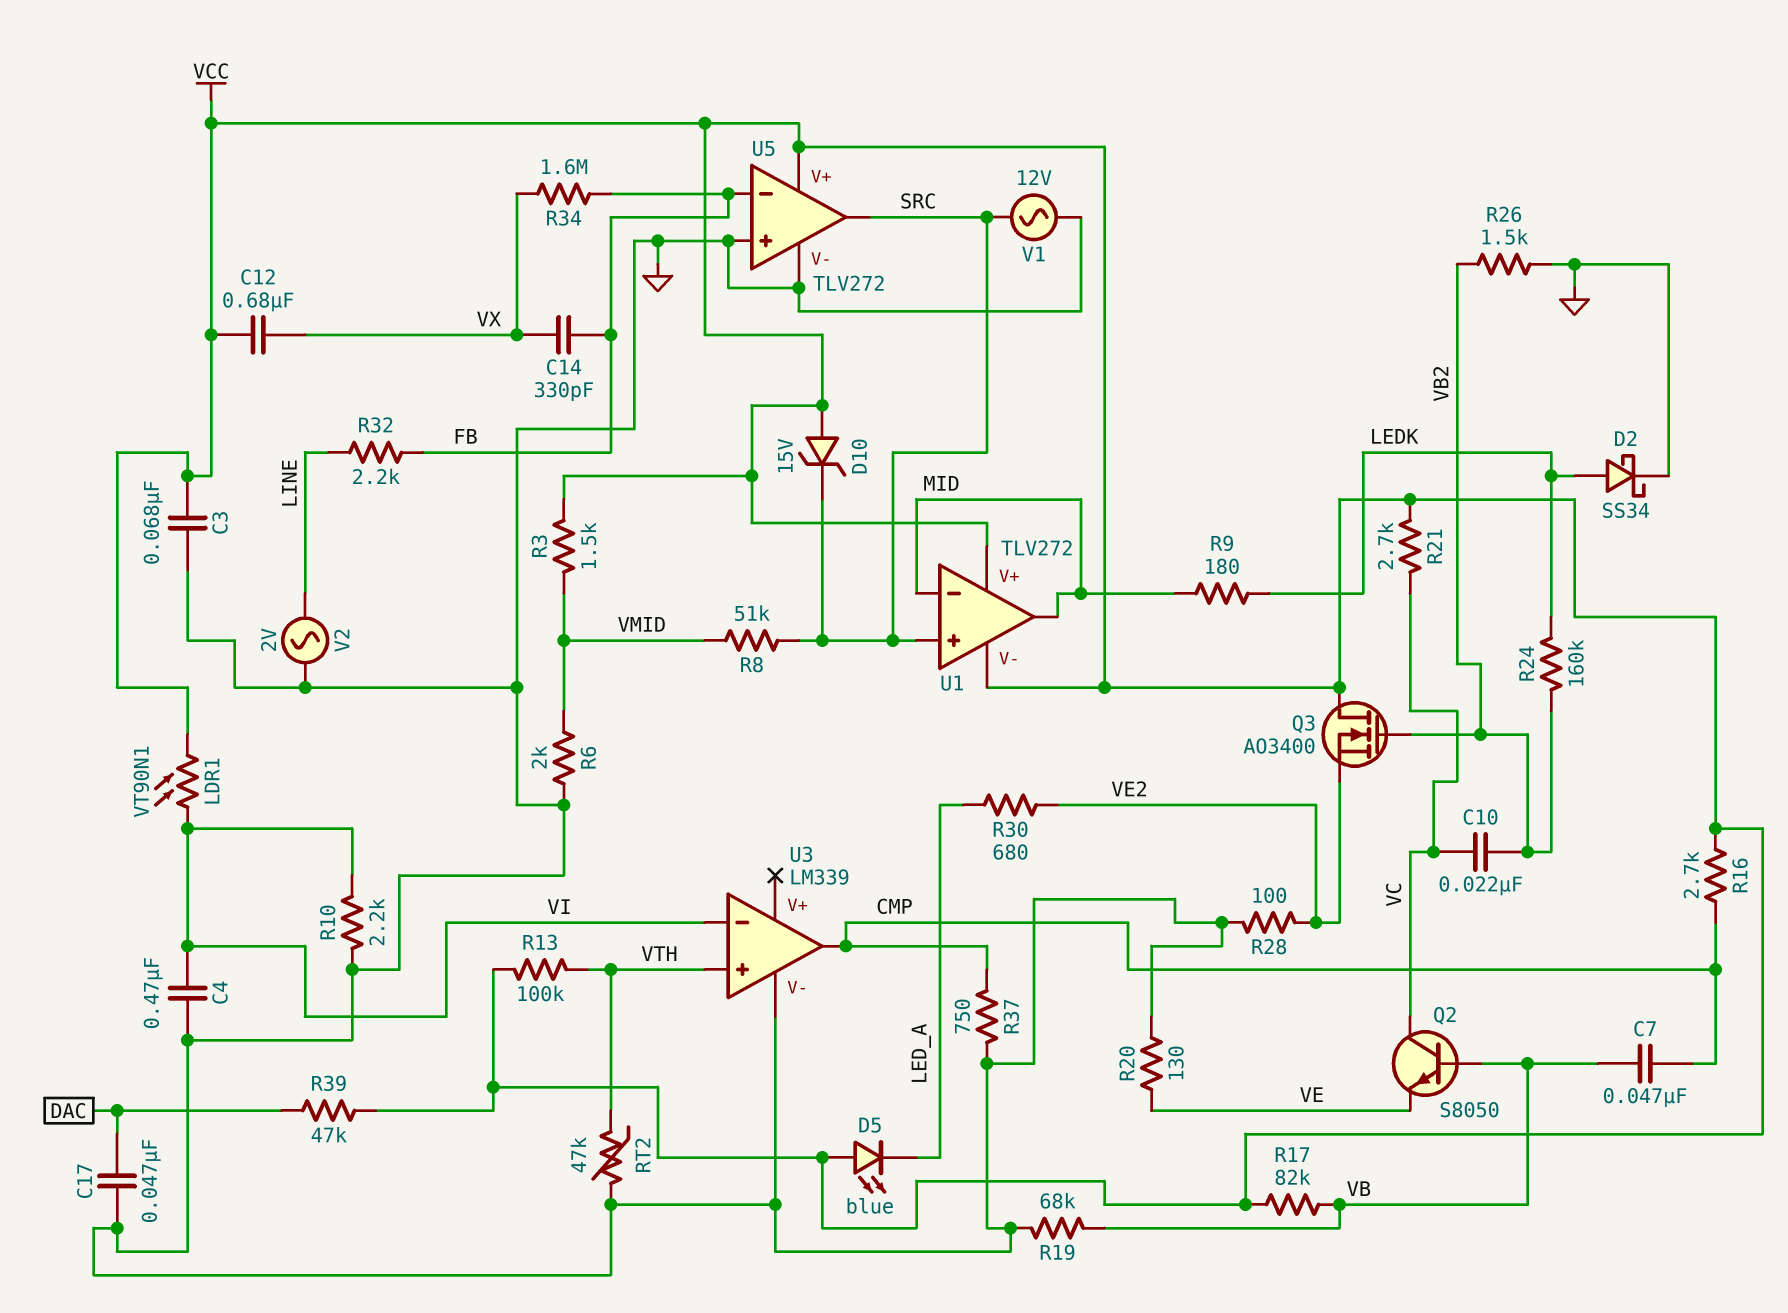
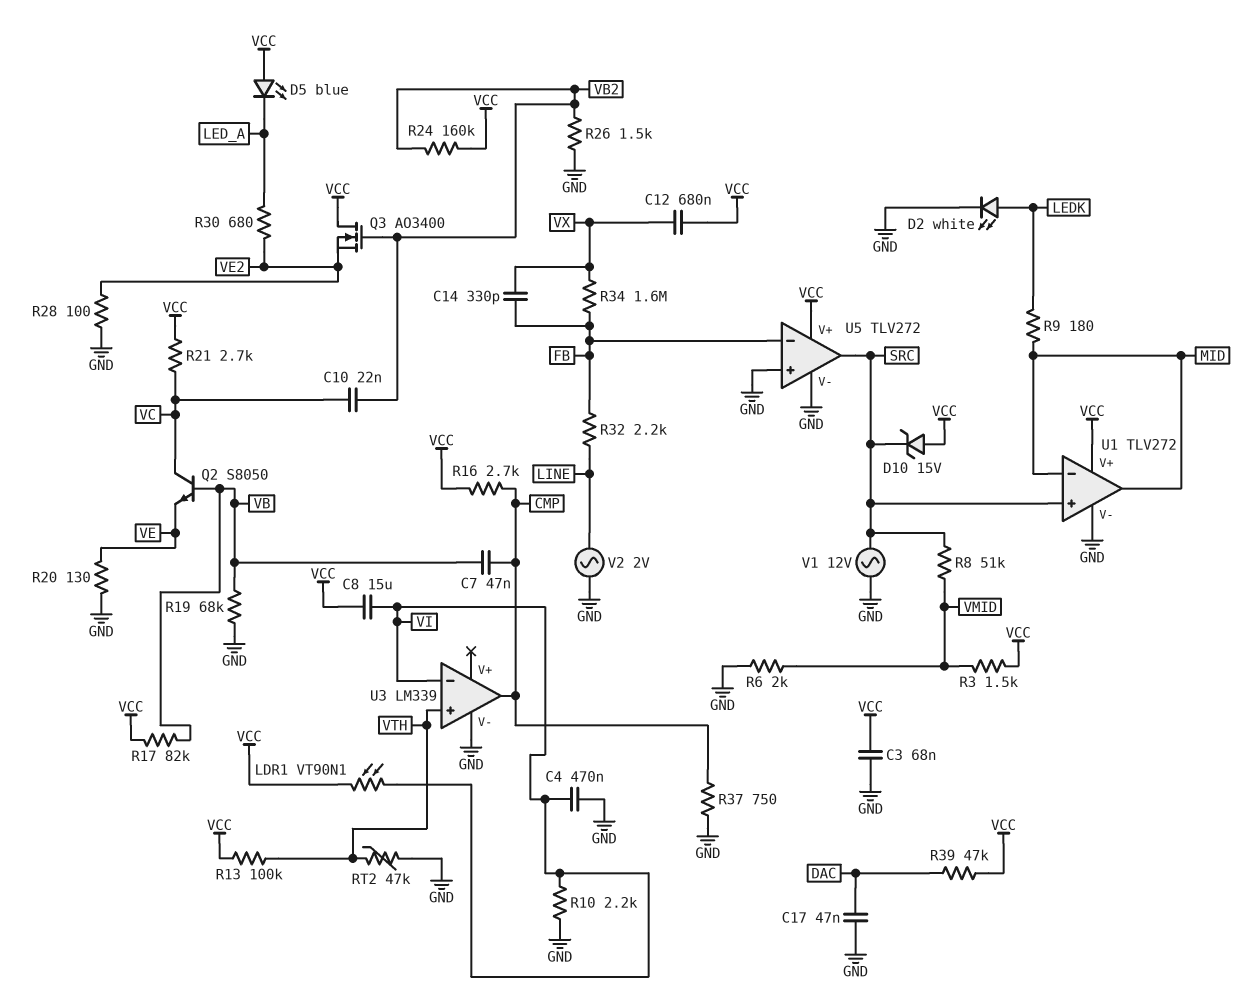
C8: none -> 15uF (VCC, VI)
D2: schottky SS34 (A LEDK, K GND) -> LED white (A LEDK, K GND)
R24: 160k (LEDK, VB2) -> 160k (VB2, VCC)
U1 pin V-: VCC -> GND

